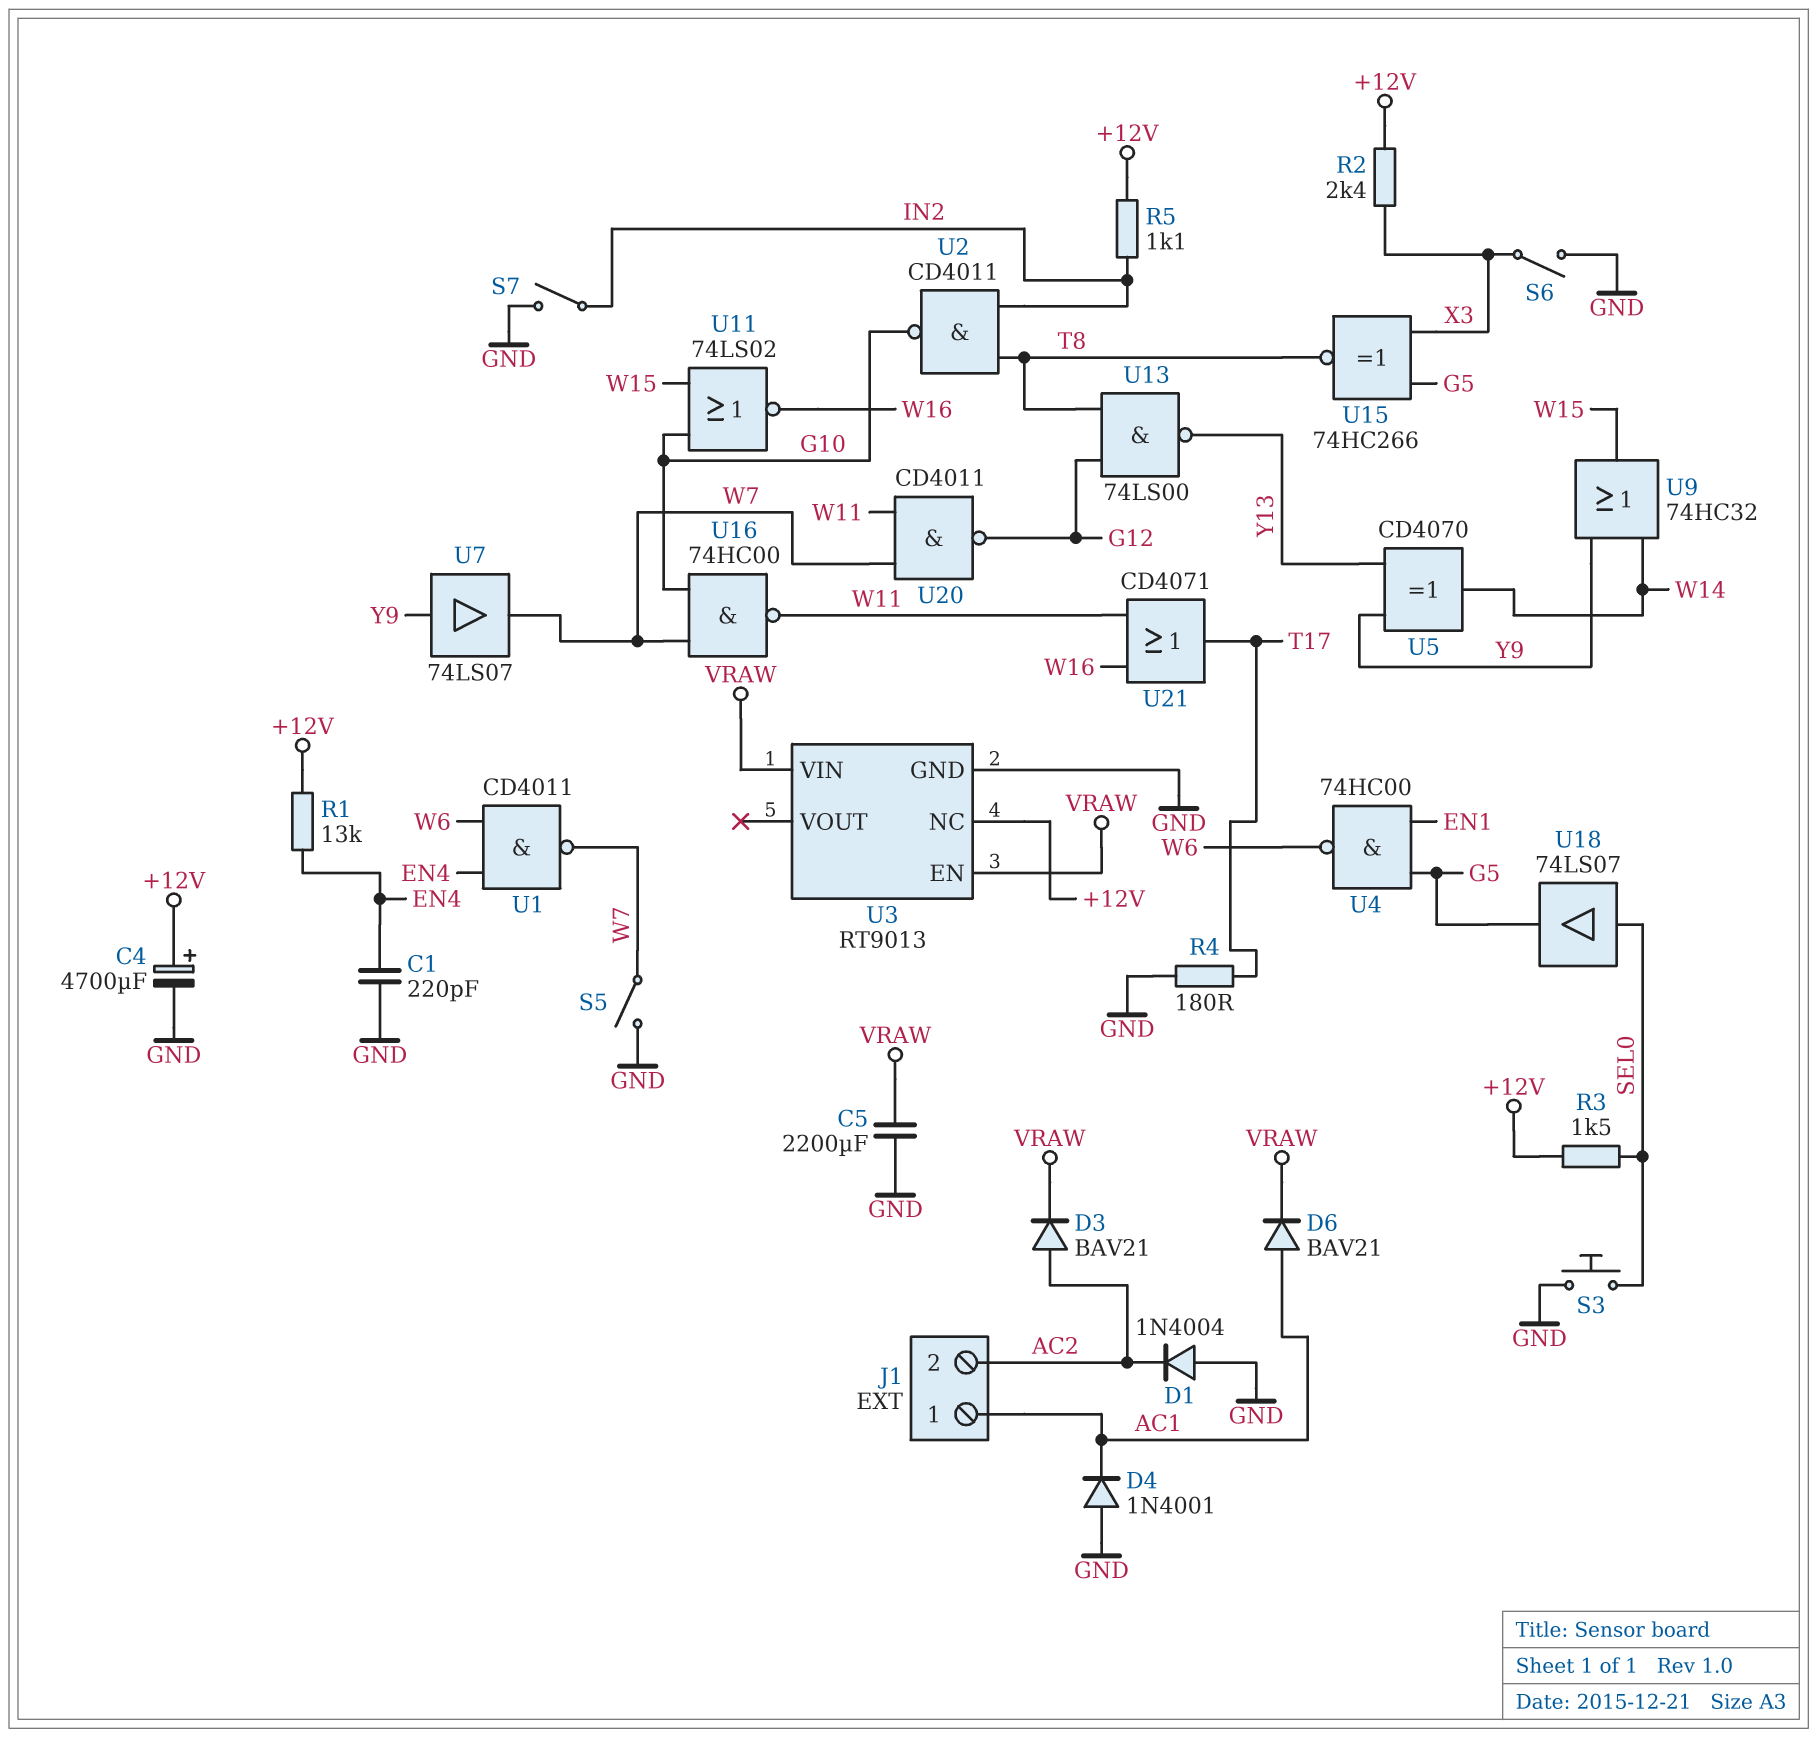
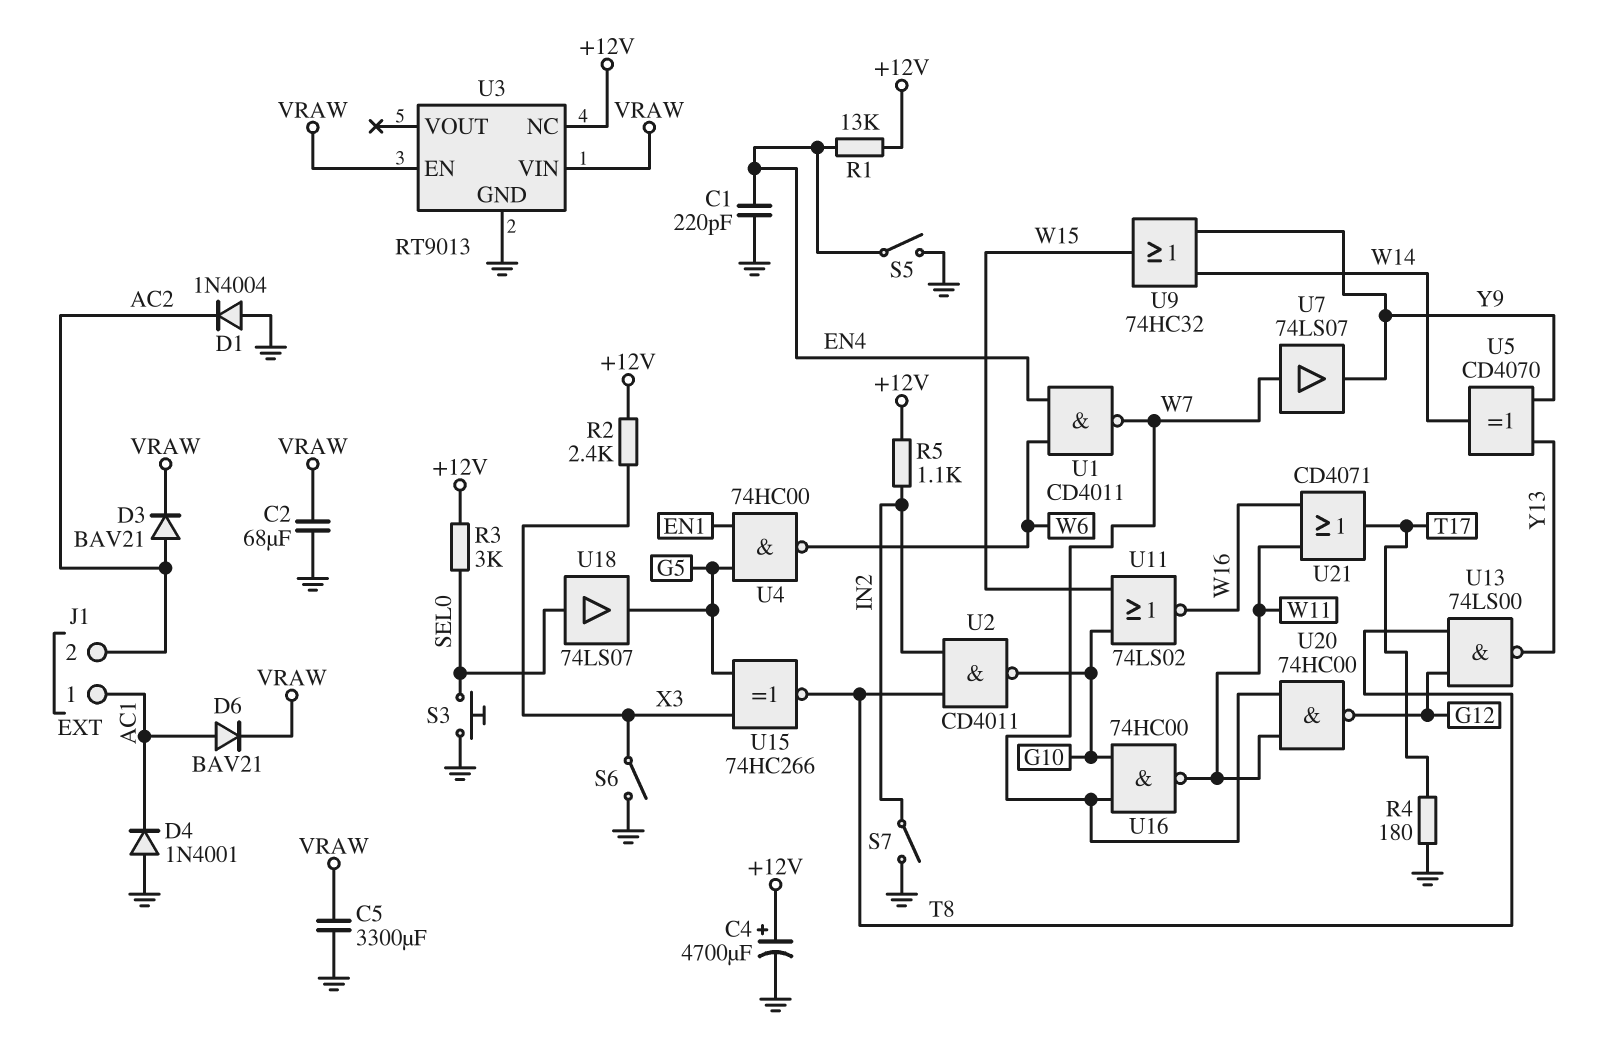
C2: none -> 68uF (GND, VRAW)
C5: 2200uF (GND, VRAW) -> 3300uF (GND, VRAW)
R3: 1.5k (+12V, SEL0) -> 3k (+12V, SEL0)
S5: switch (GND, W7) -> switch (EN4, GND)
U7: buffer 74LS07 (in Y9, out W7) -> buffer 74LS07 (in W7, out Y9)
U20: NAND CD4011 (in W7, in W11, out G12) -> NAND 74HC00 (in W7, in W11, out G12)

